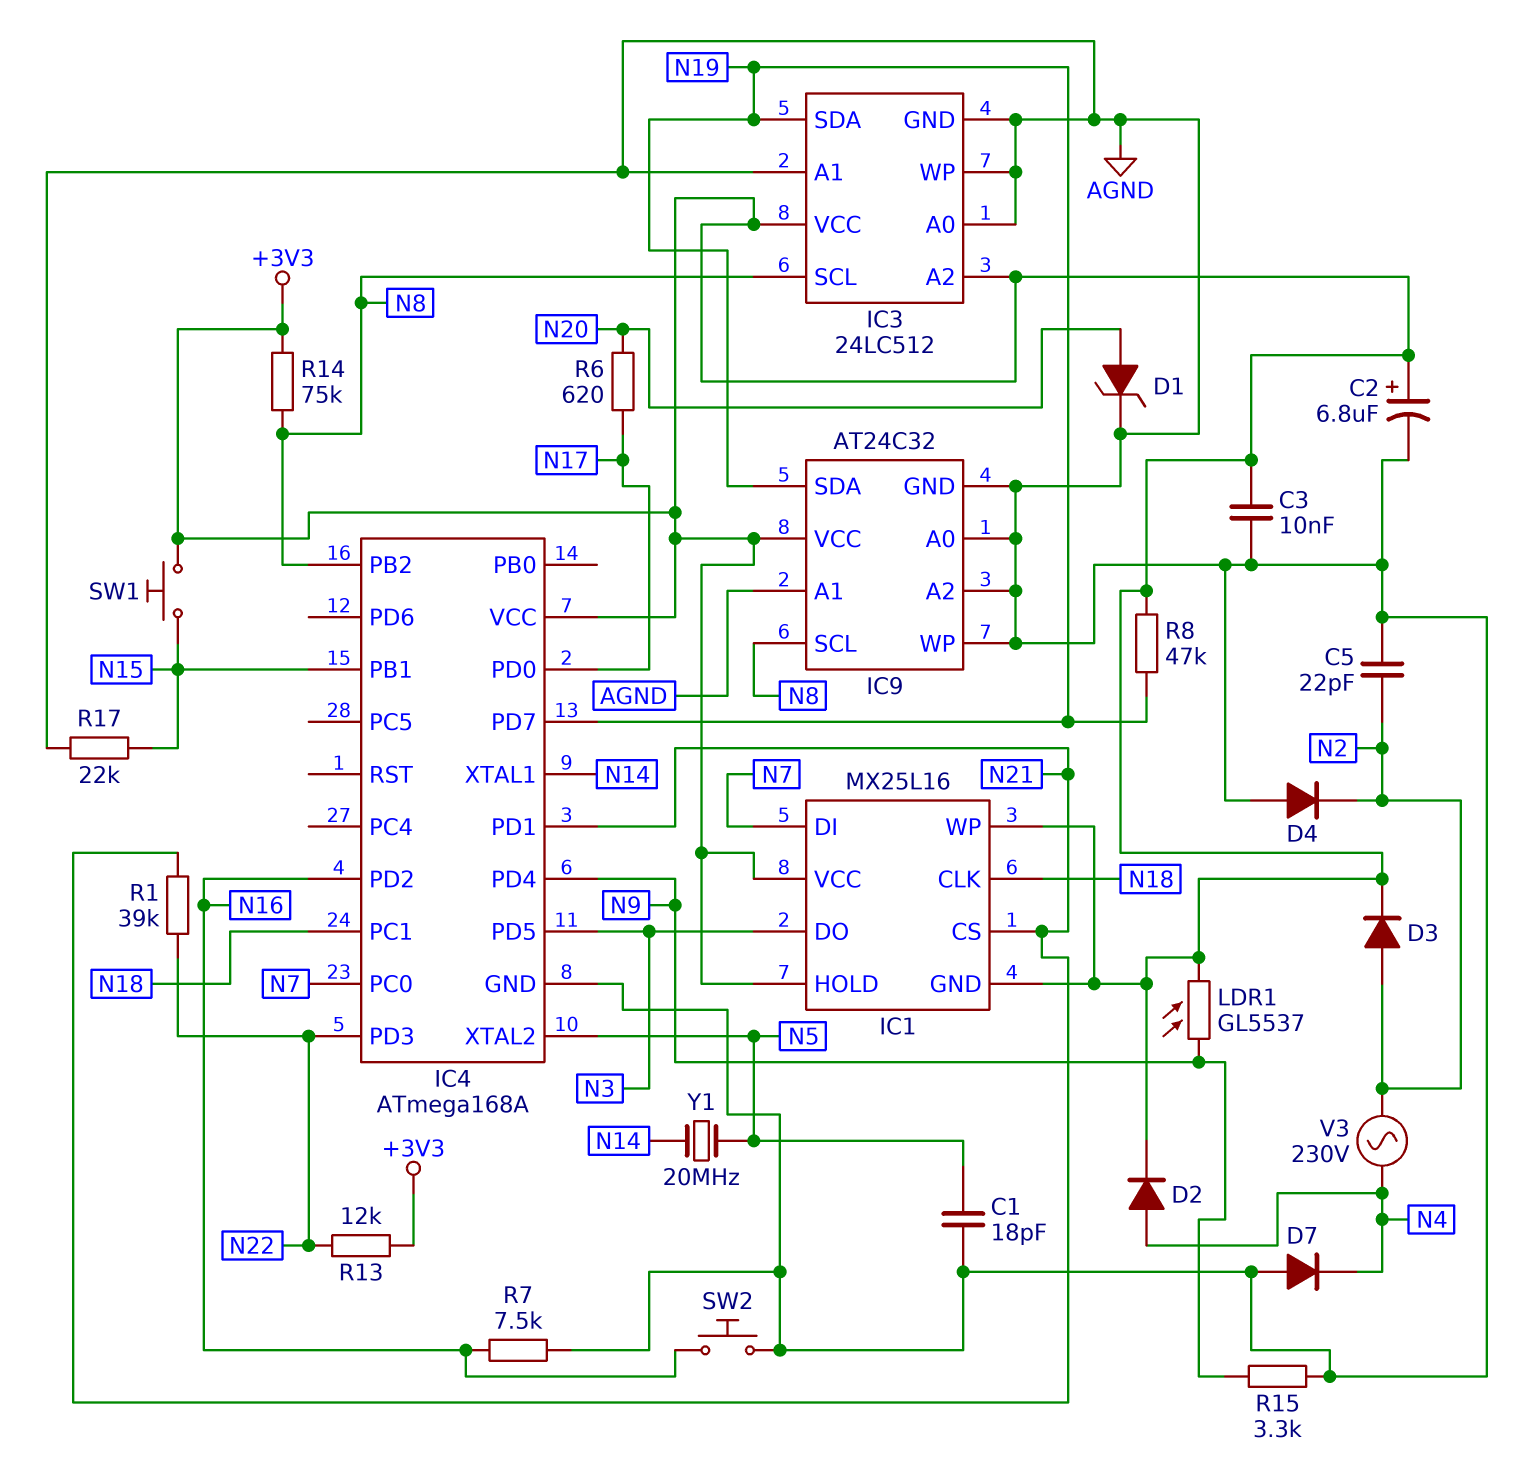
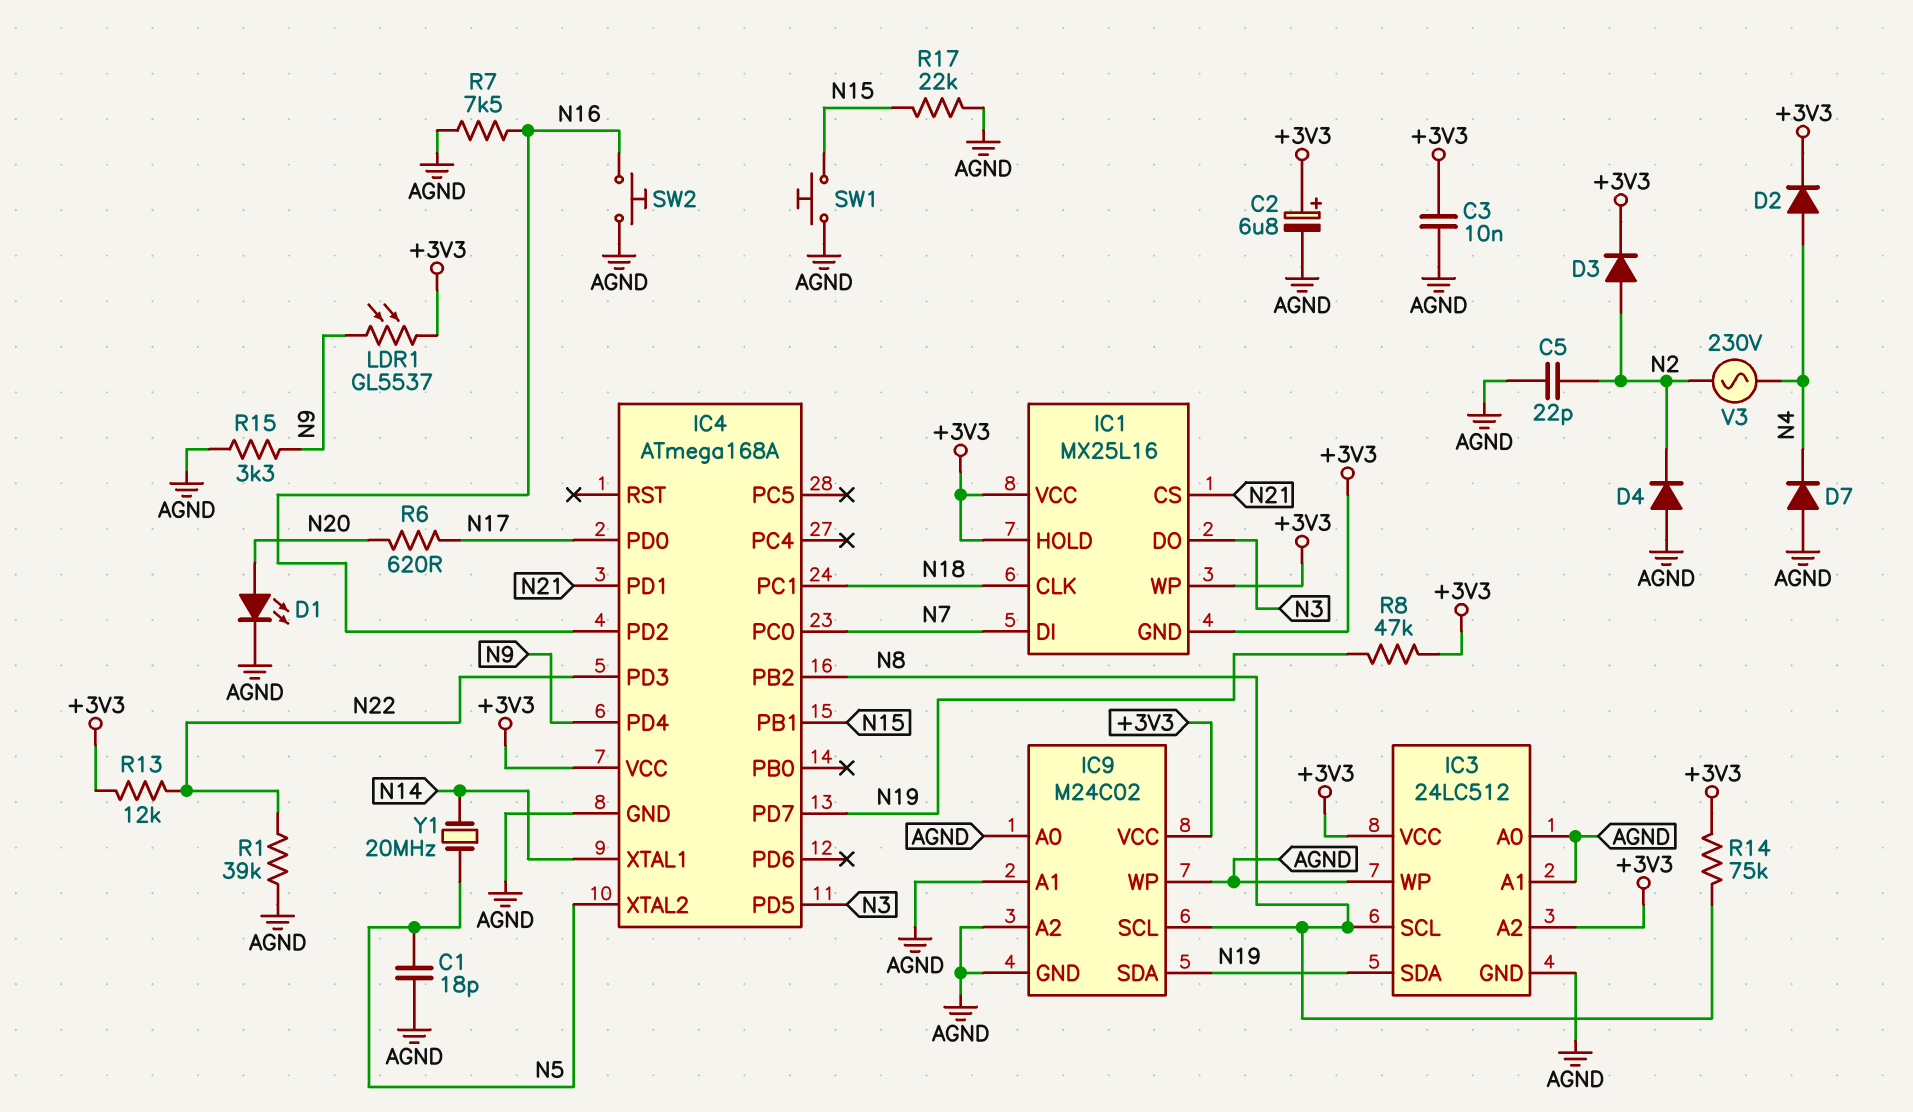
D1: zener (A N20, K AGND) -> LED (A N20, K AGND)
IC9: AT24C32 -> M24C02
R1: 39k (N21, N22) -> 39k (AGND, N22)
SW1: button (+3V3, N15) -> button (AGND, N15)

